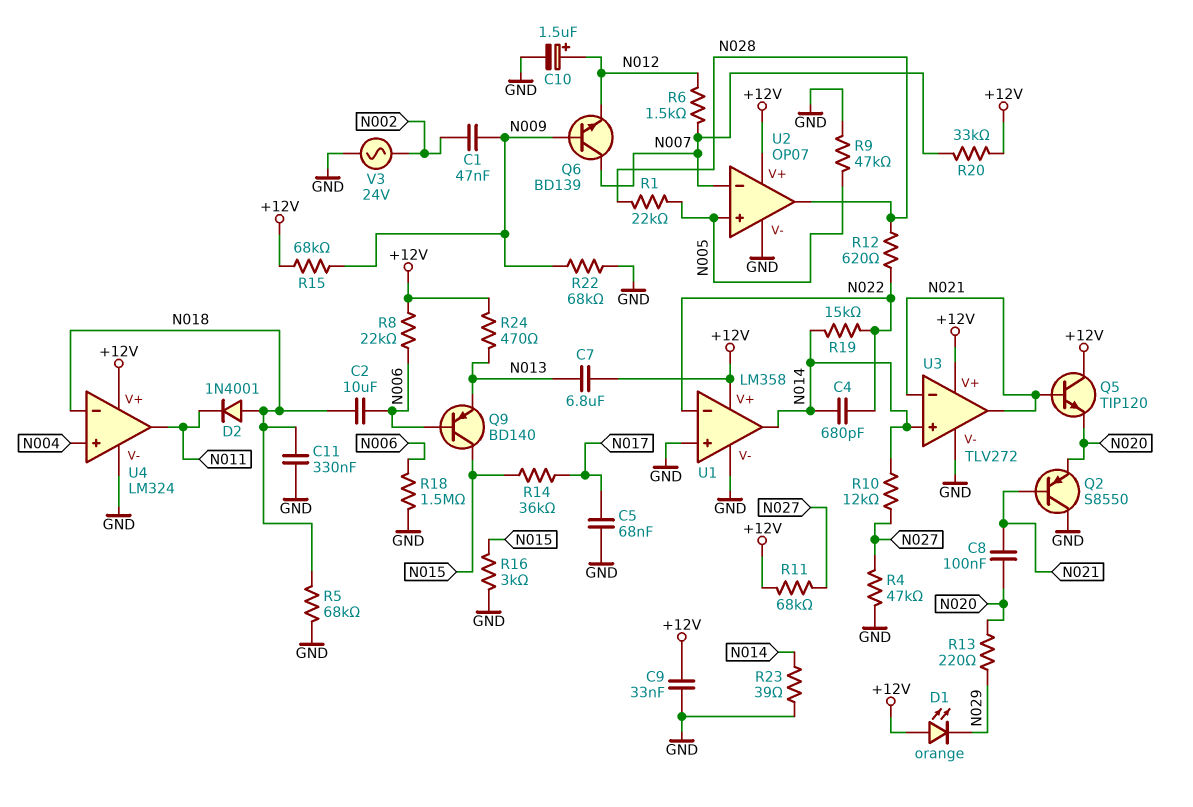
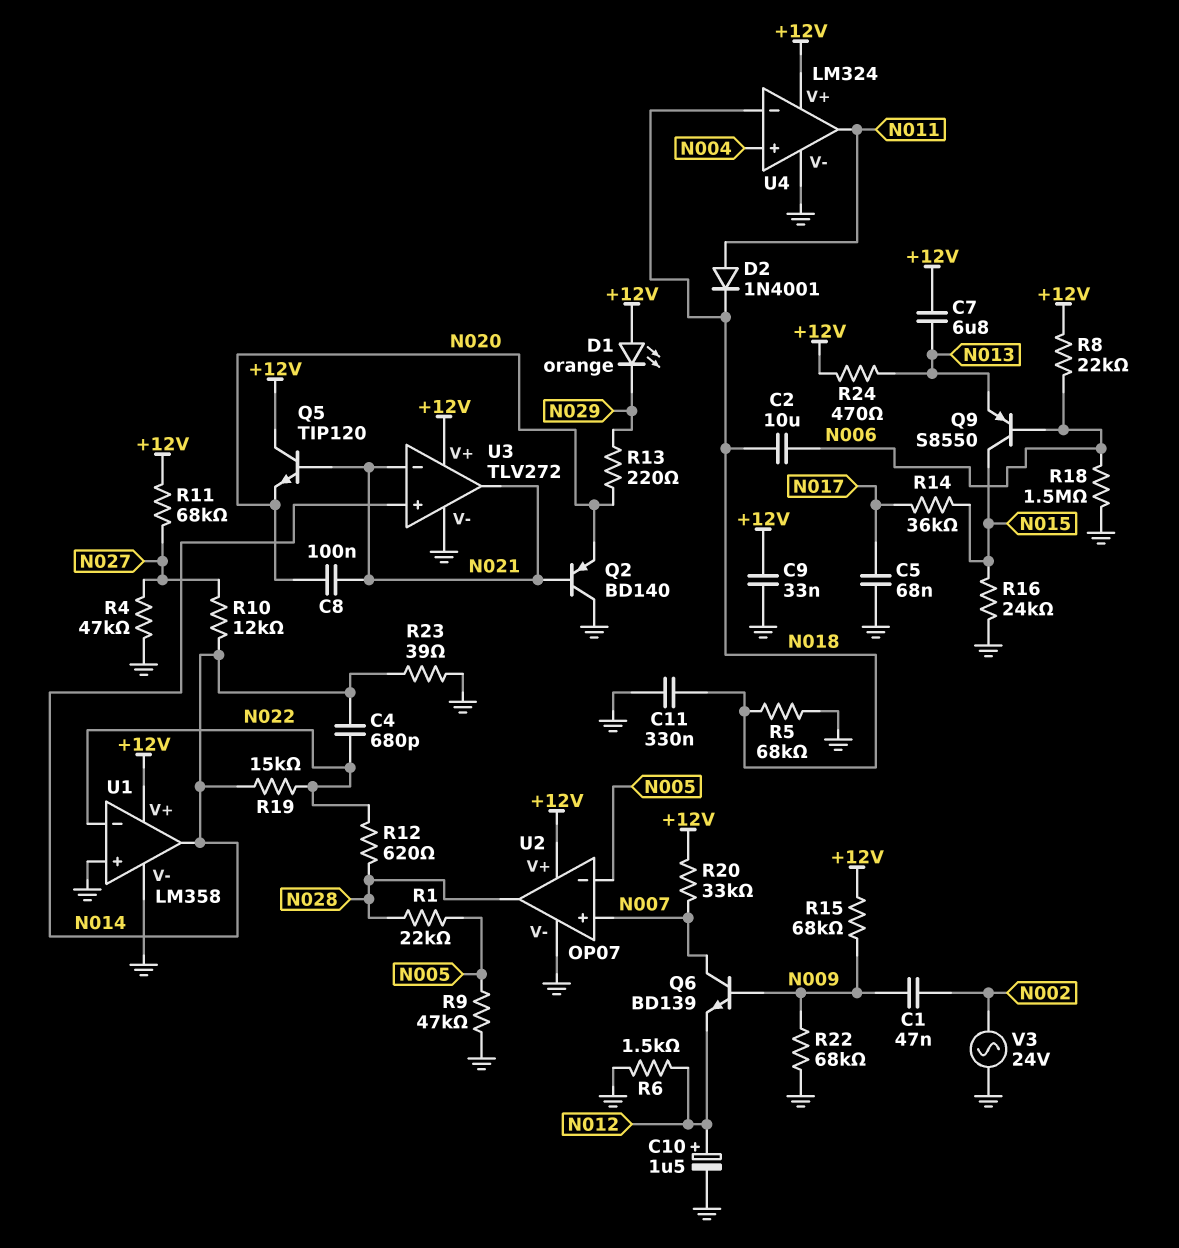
D2: diode 1N4001 (A N018, K N011) -> diode 1N4001 (A N011, K N018)
Q2: PNP S8550 (B N021, C GND, E N020) -> PNP BD140 (B N021, C GND, E N020)
Q9: PNP BD140 (B N006, C N015, E N013) -> PNP S8550 (B N006, C N015, E N013)
R6: 1.5k (N007, N012) -> 1.5k (GND, N012)
R16: 3k (GND, N015) -> 24k (GND, N015)
U2 pin in+: N005 -> N007
U2 pin in-: N007 -> N005

